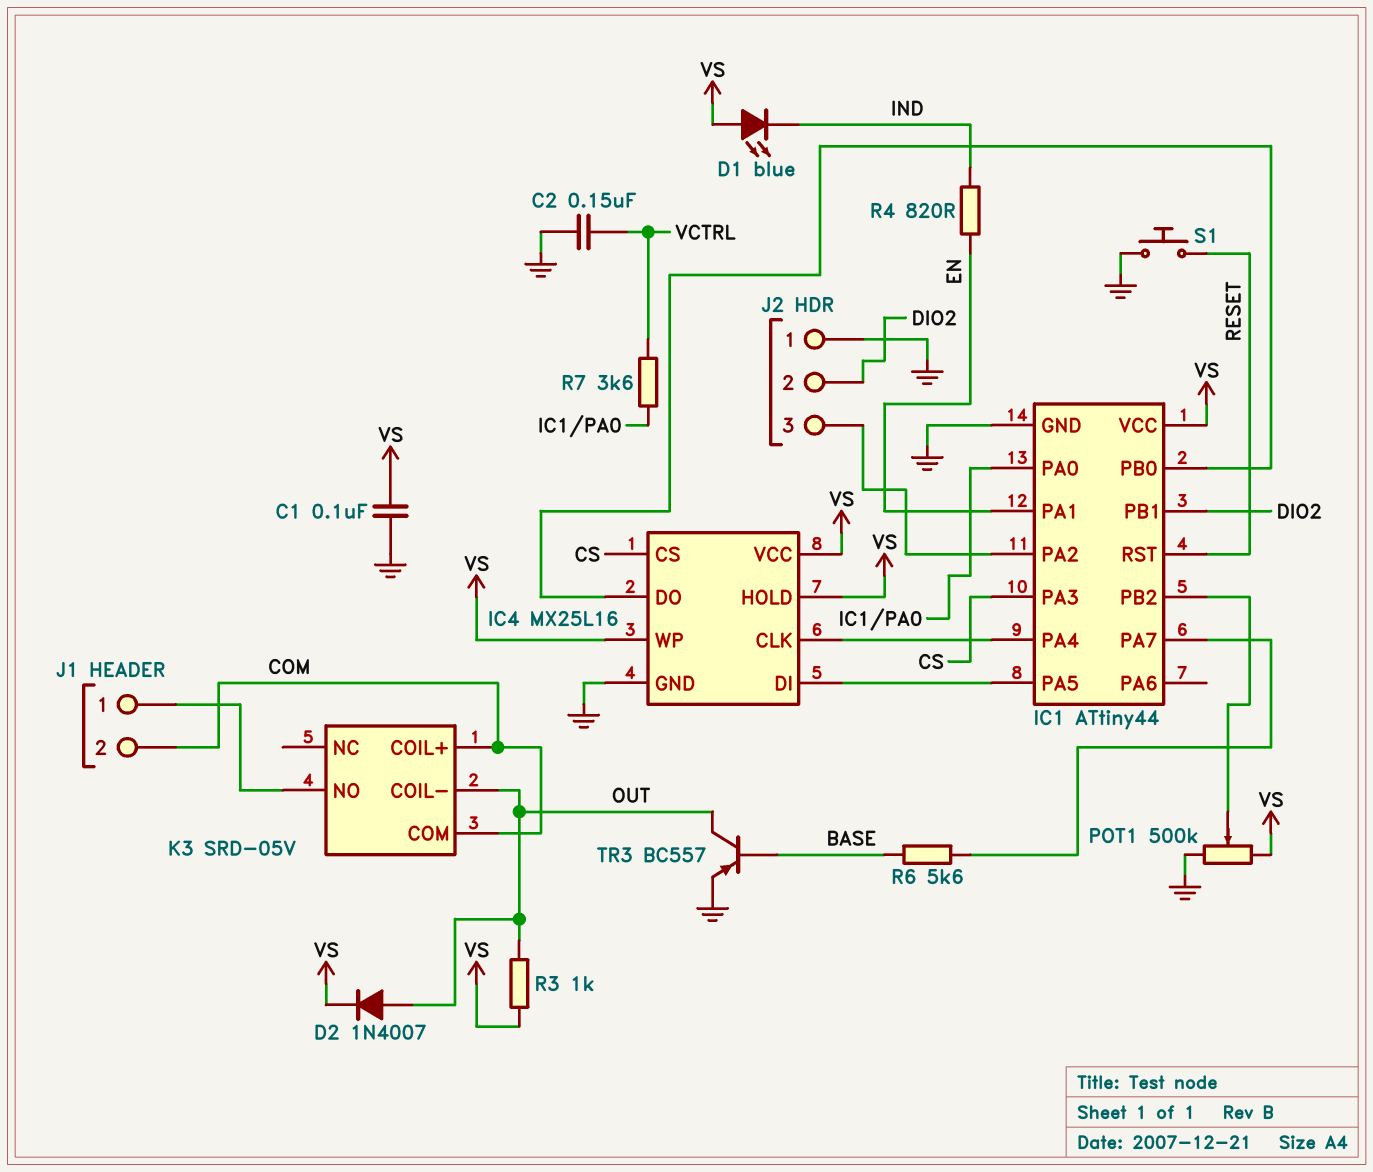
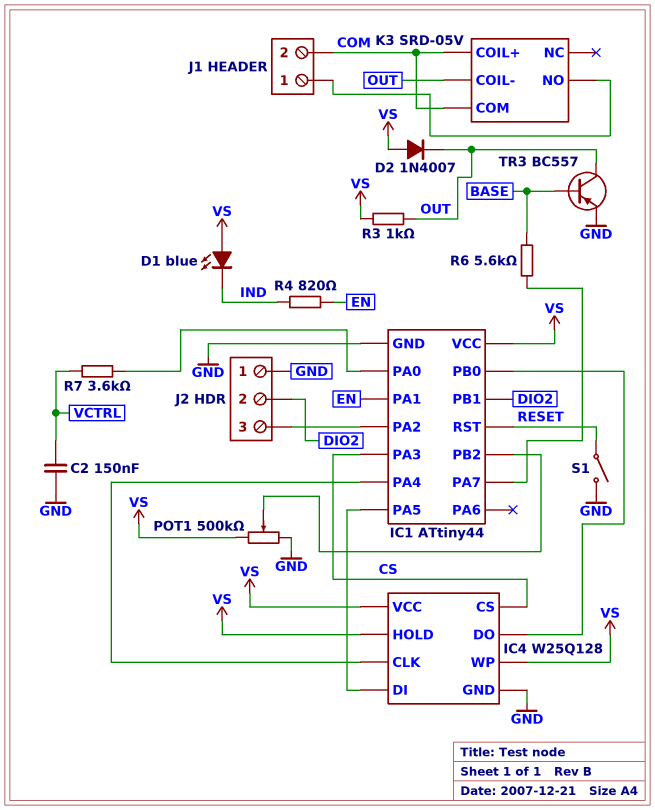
C1: 100nF (GND, VS) -> none
D2: diode 1N4007 (A OUT, K VS) -> diode 1N4007 (A VS, K OUT)
IC4: MX25L16 -> W25Q128
S1: button (GND, RESET) -> switch (GND, RESET)

